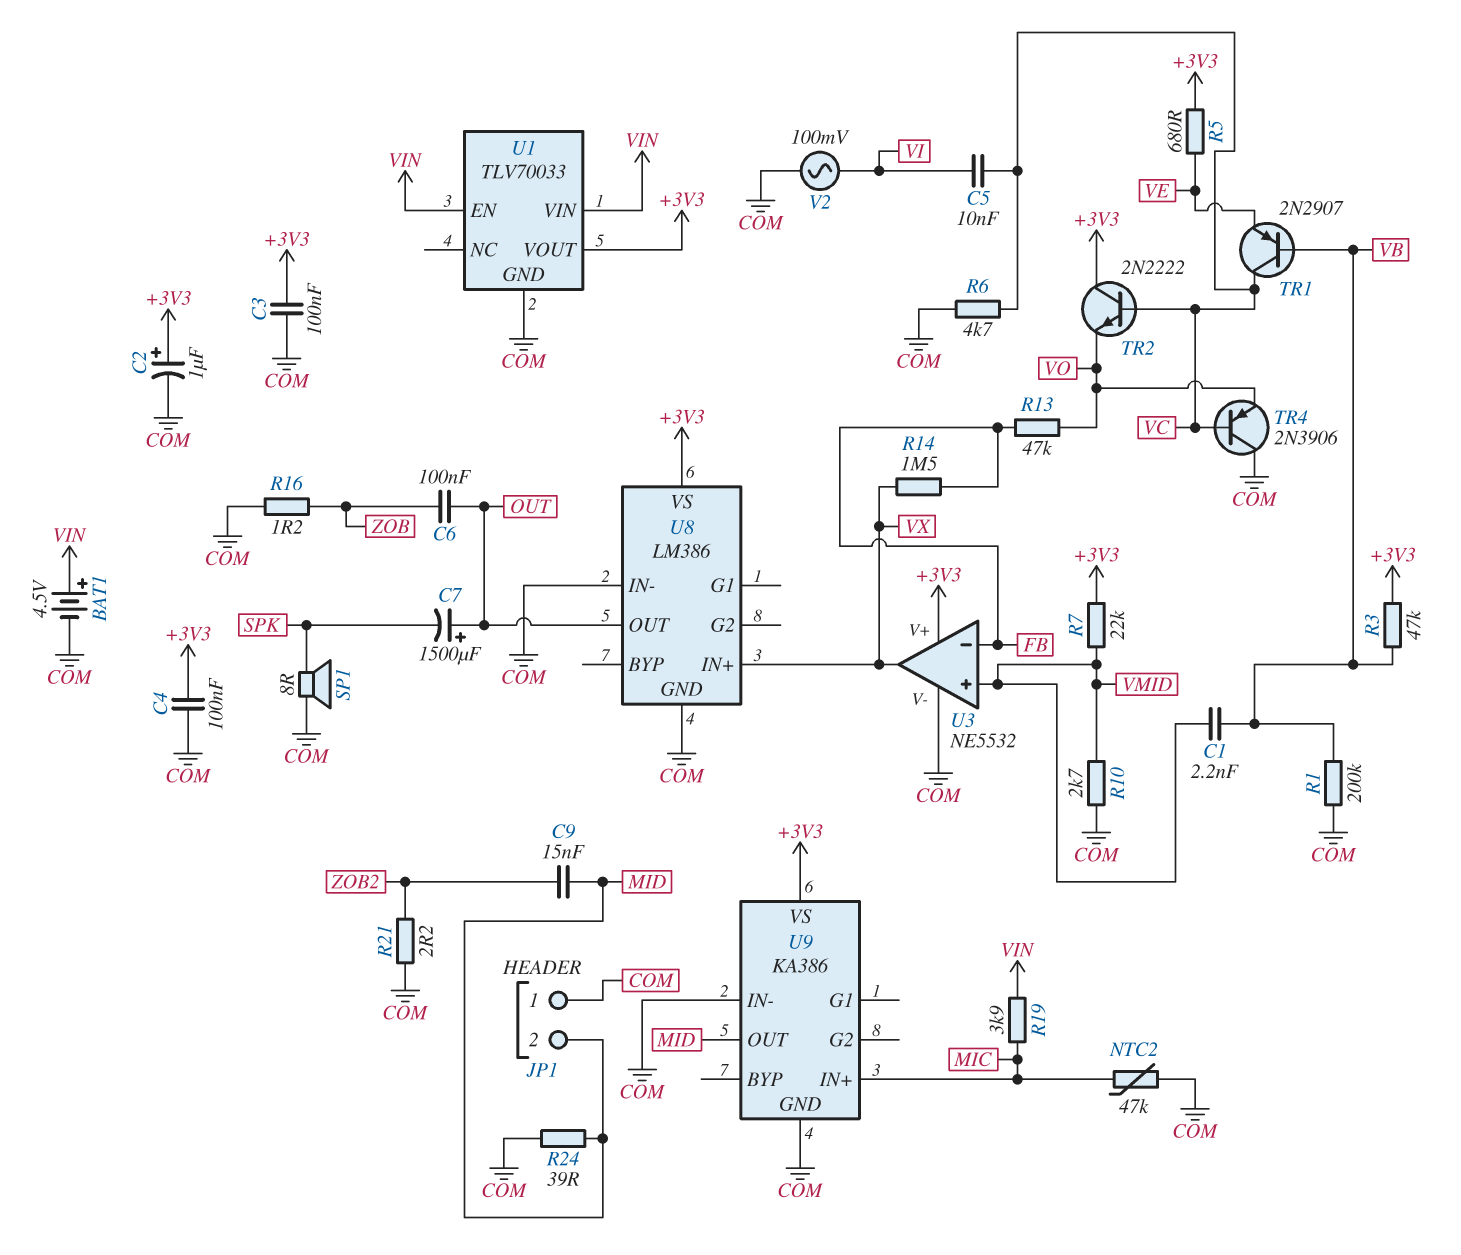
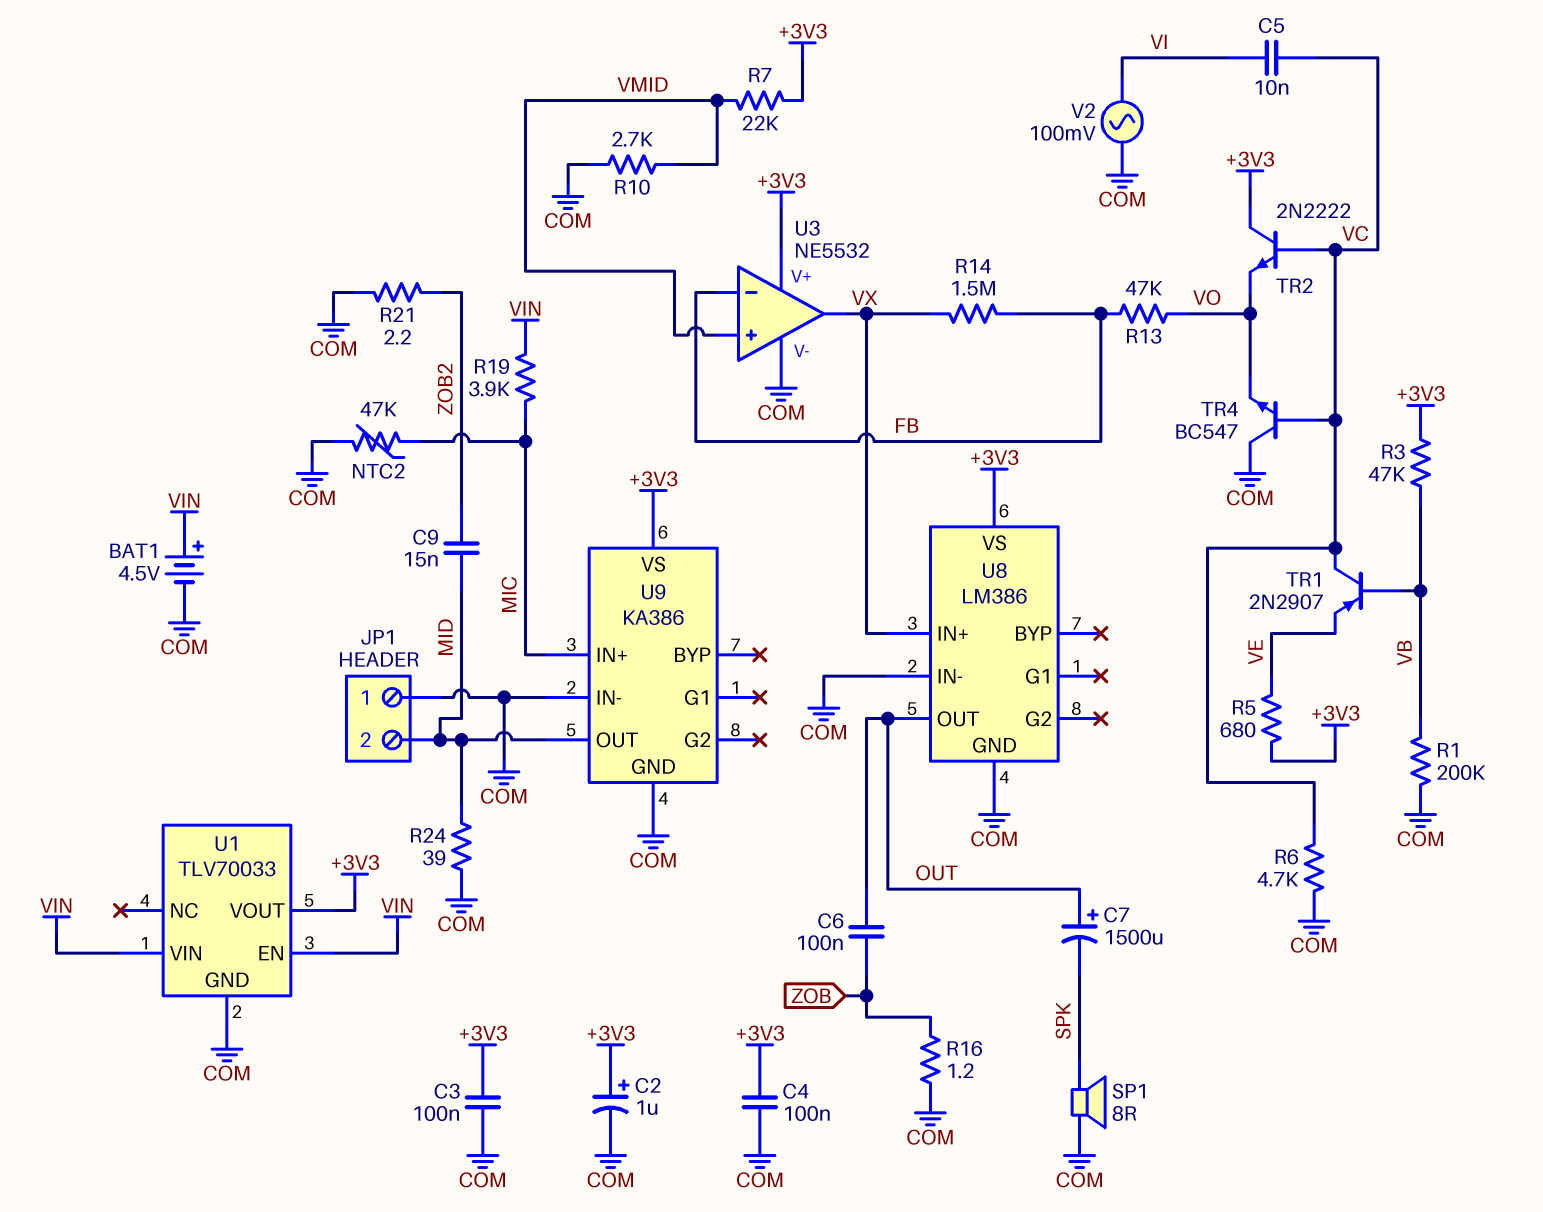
C1: 2.2nF (VB, VMID) -> none
TR4: PNP 2N3906 (B VC, C COM, E VO) -> NPN BC547 (B VC, C COM, E VO)

